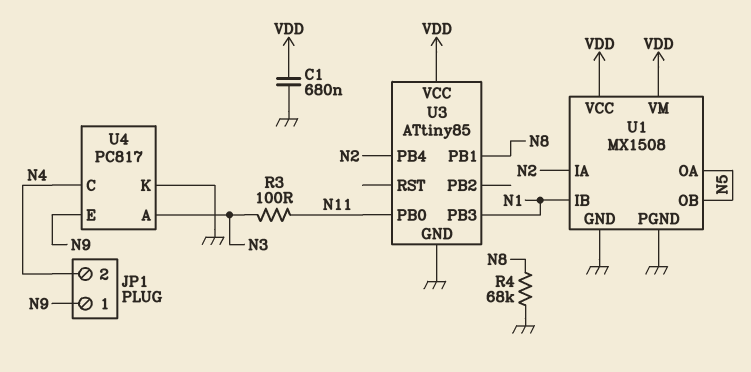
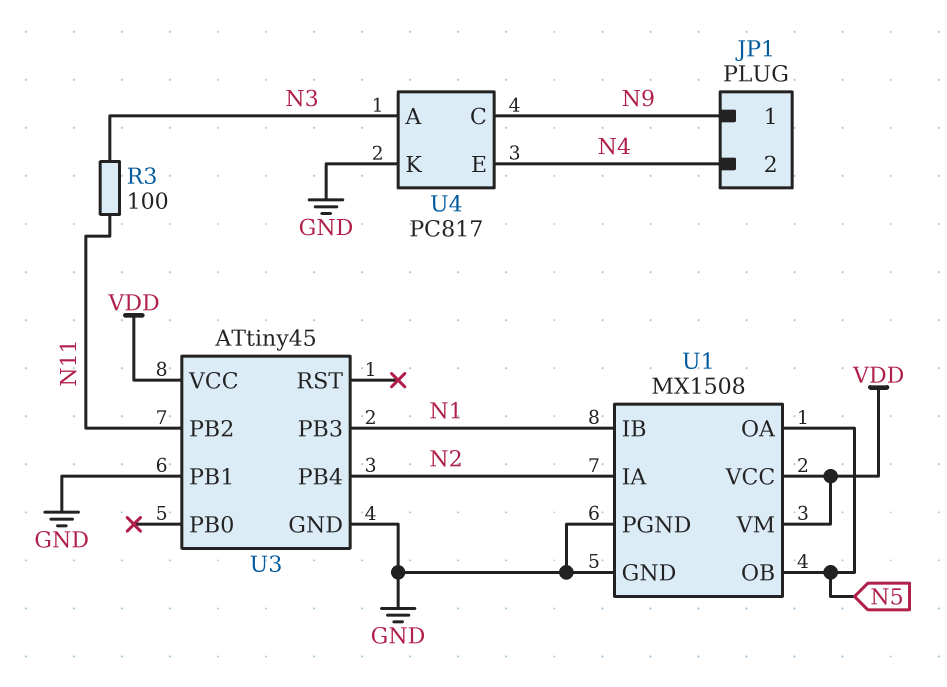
C1: 680nF (GND, VDD) -> none
R4: 68k (GND, N8) -> none
U3: ATtiny85 -> ATtiny45
U3 pin PB0: N11 -> none
U3 pin PB1: N8 -> GND
U3 pin PB2: none -> N11
U4 pin C: N4 -> N9
U4 pin E: N9 -> N4

